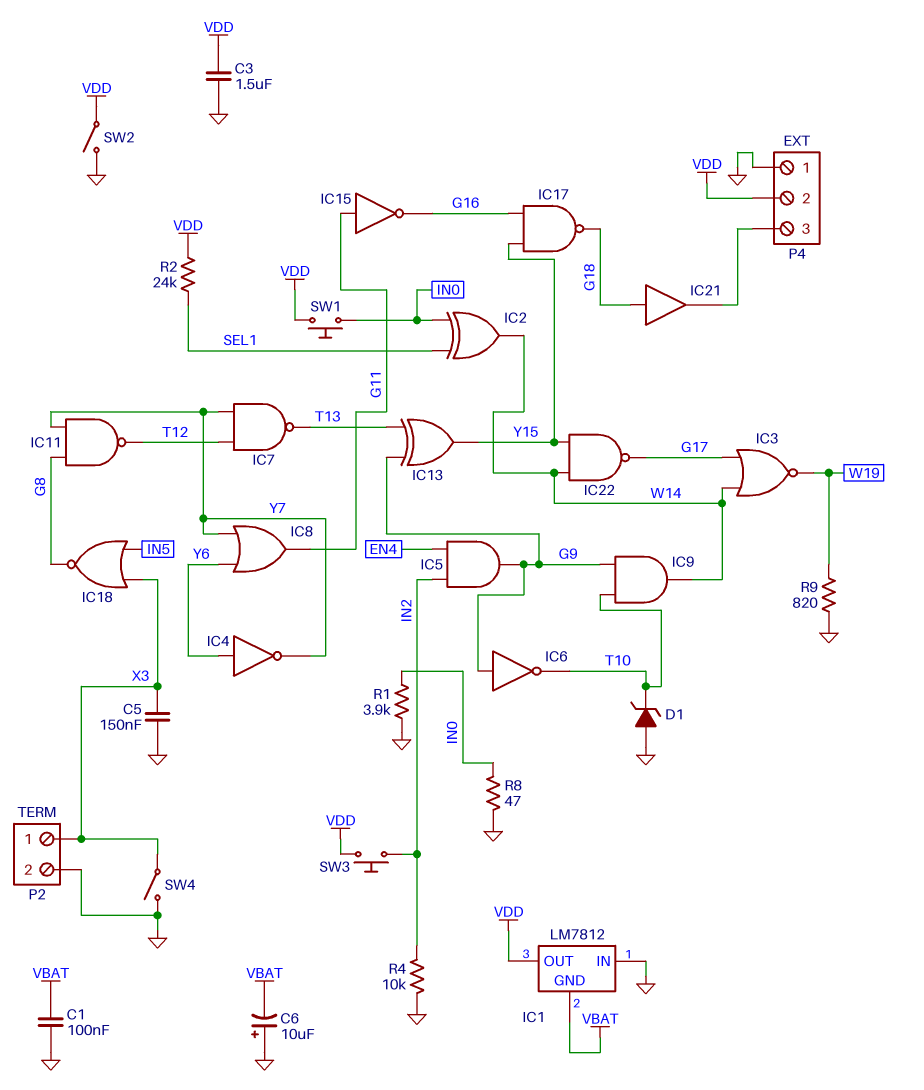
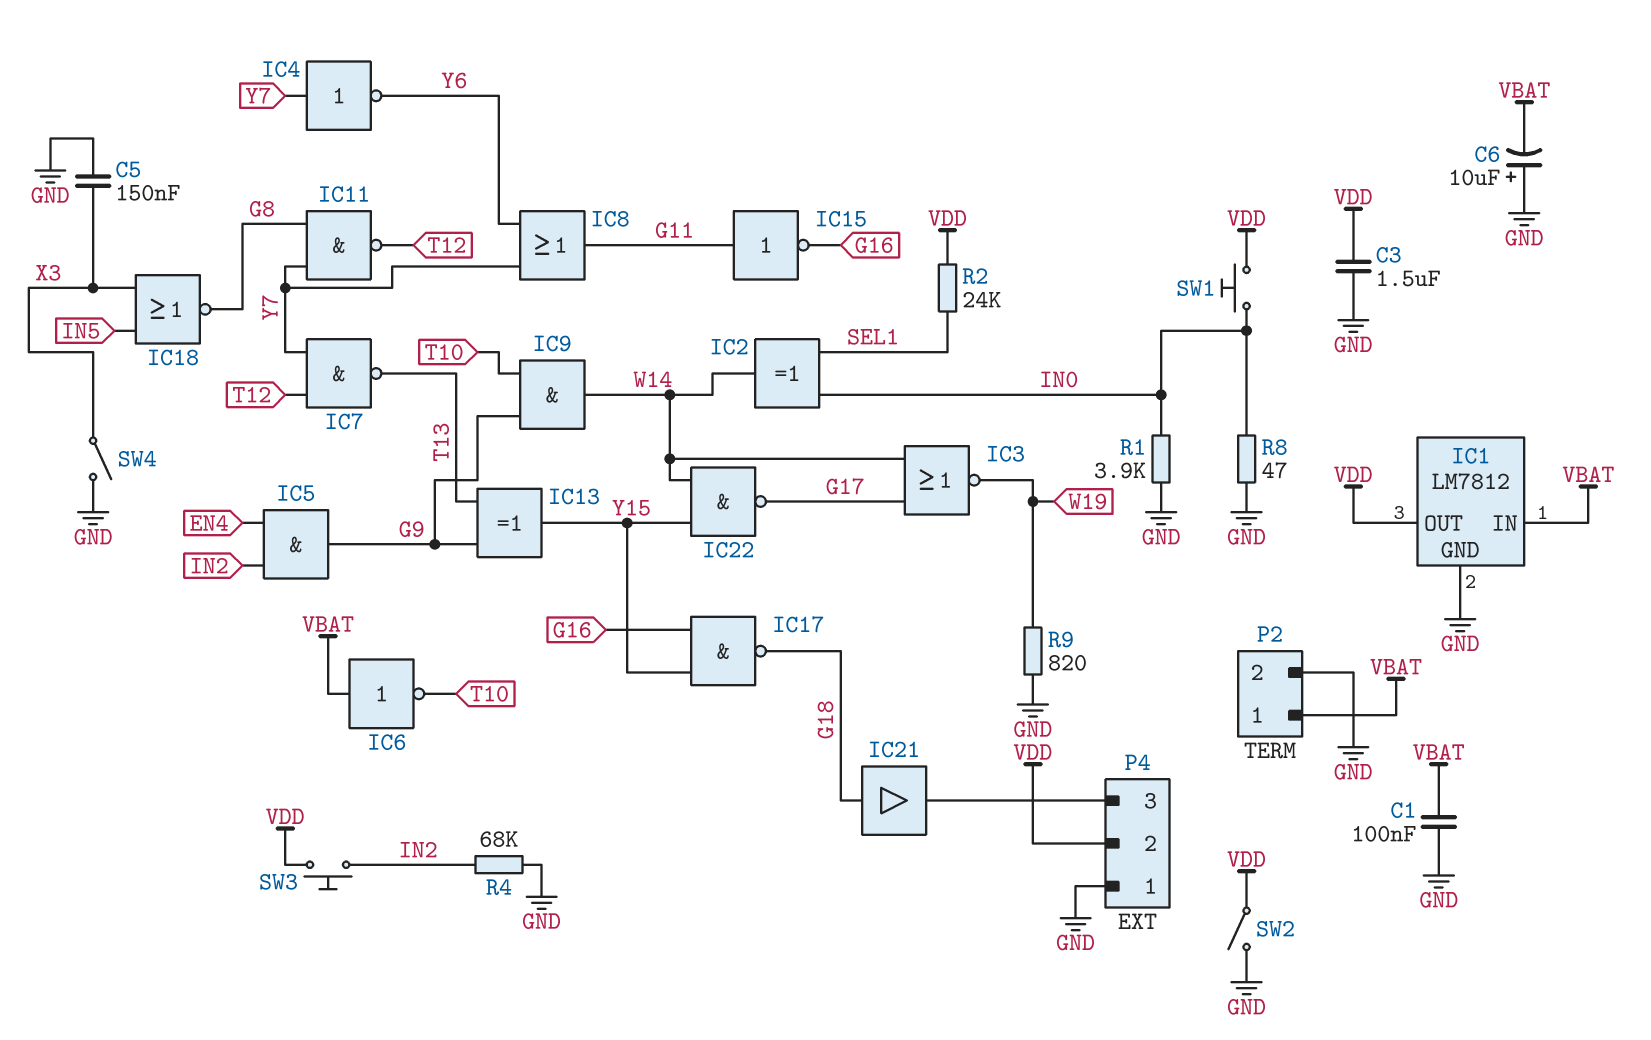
D1: zener (A GND, K T10) -> none
IC1 pin GND: VBAT -> GND
IC1 pin IN: GND -> VBAT
IC4: NOT (in Y6, out Y7) -> NOT (in Y7, out Y6)
IC6: NOT (in G9, out T10) -> NOT (in VBAT, out T10)
P2 pin 1: X3 -> VBAT
R4: 10k (GND, IN2) -> 68k (GND, IN2)

